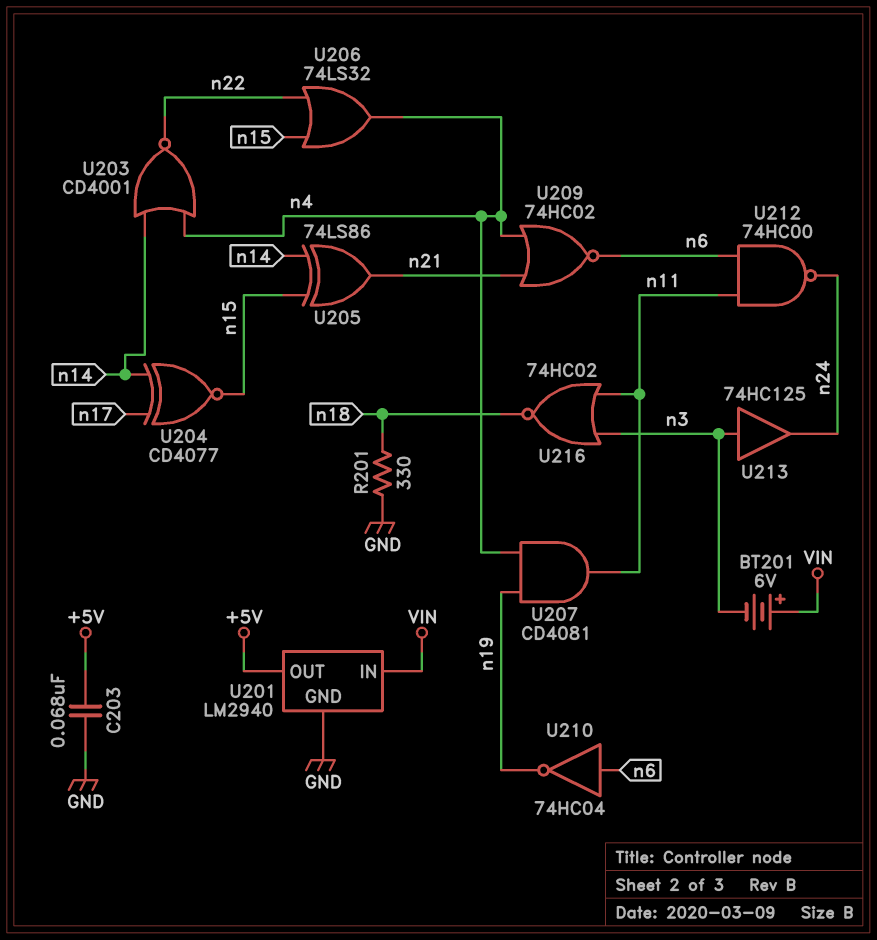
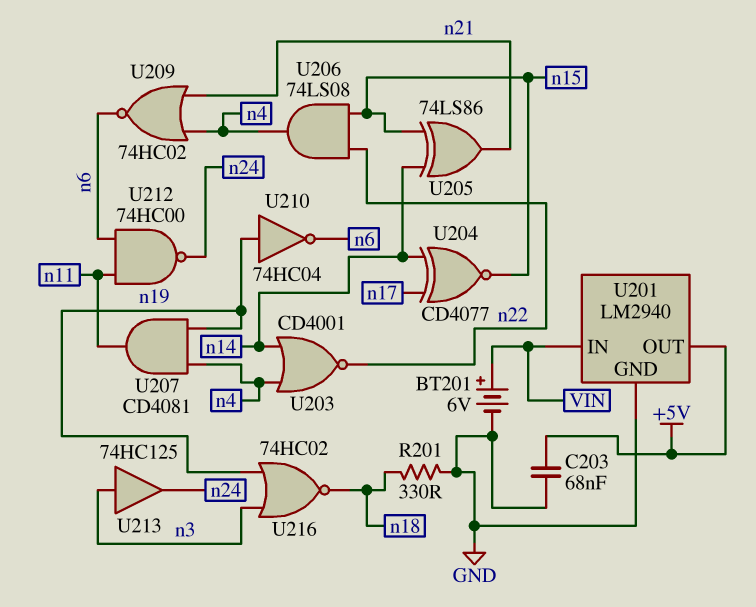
BT201: 6V (plus VIN, minus n3) -> 6V (plus VIN, minus GND)
U206: OR 74LS32 (in n15, in n22, out n4) -> AND 74LS08 (in n15, in n22, out n4)
U210: NOT 74HC04 (in n6, out n19) -> NOT 74HC04 (in n19, out n6)
U216: NOR 74HC02 (in n3, in n11, out n18) -> NOR 74HC02 (in n3, in n19, out n18)

